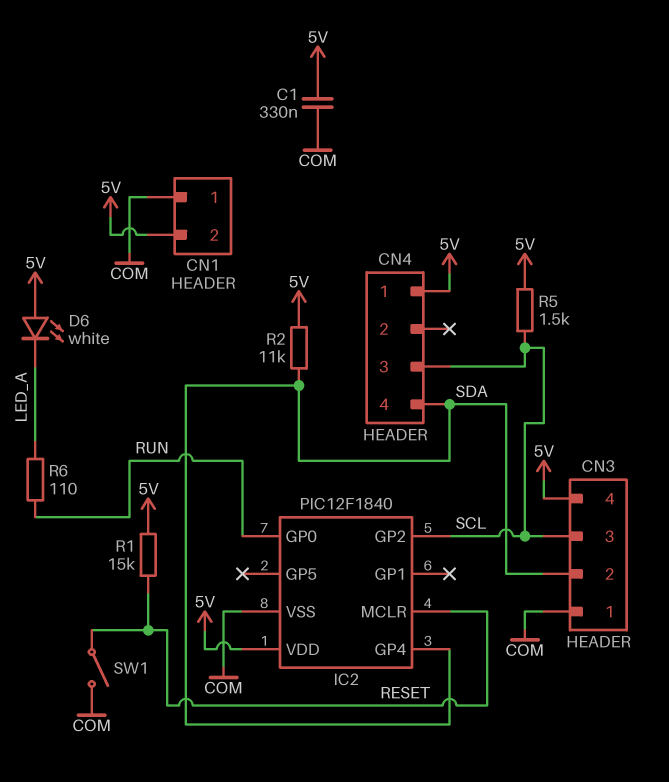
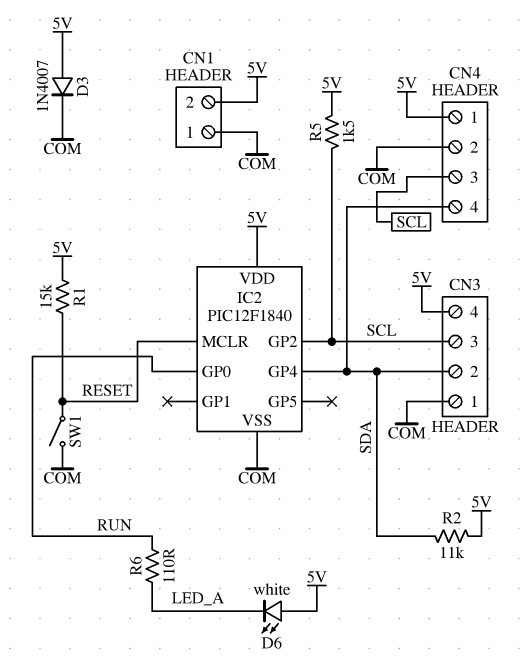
C1: 330nF (5V, COM) -> none
CN4 pin 2: none -> COM
D3: none -> diode 1N4007 (A 5V, K COM)

